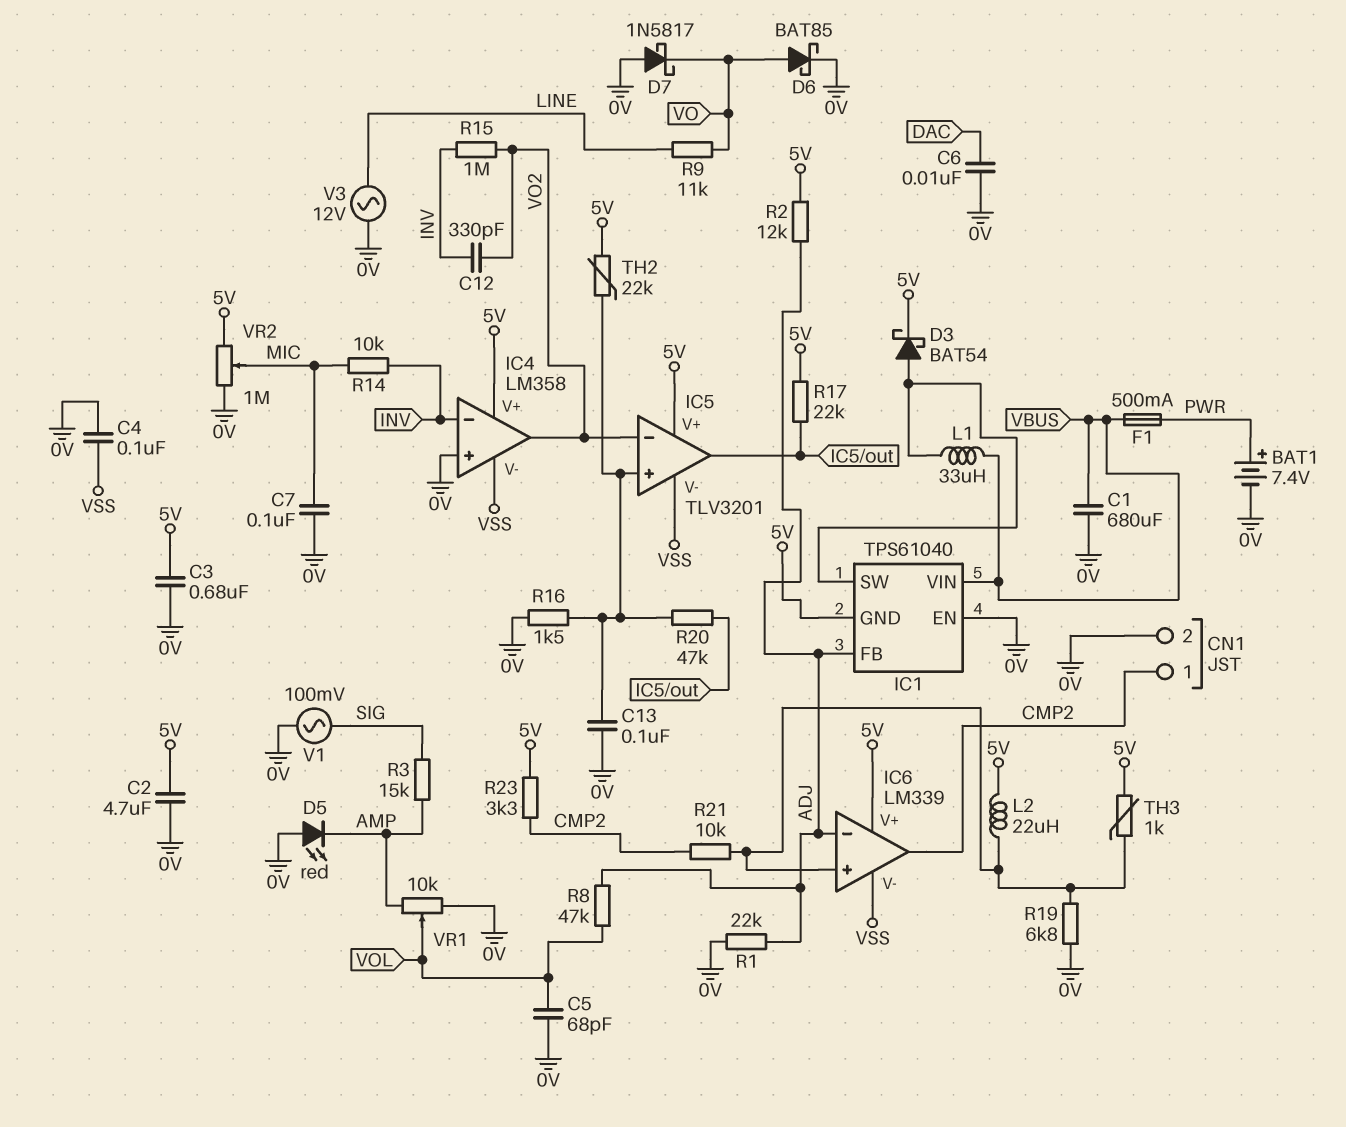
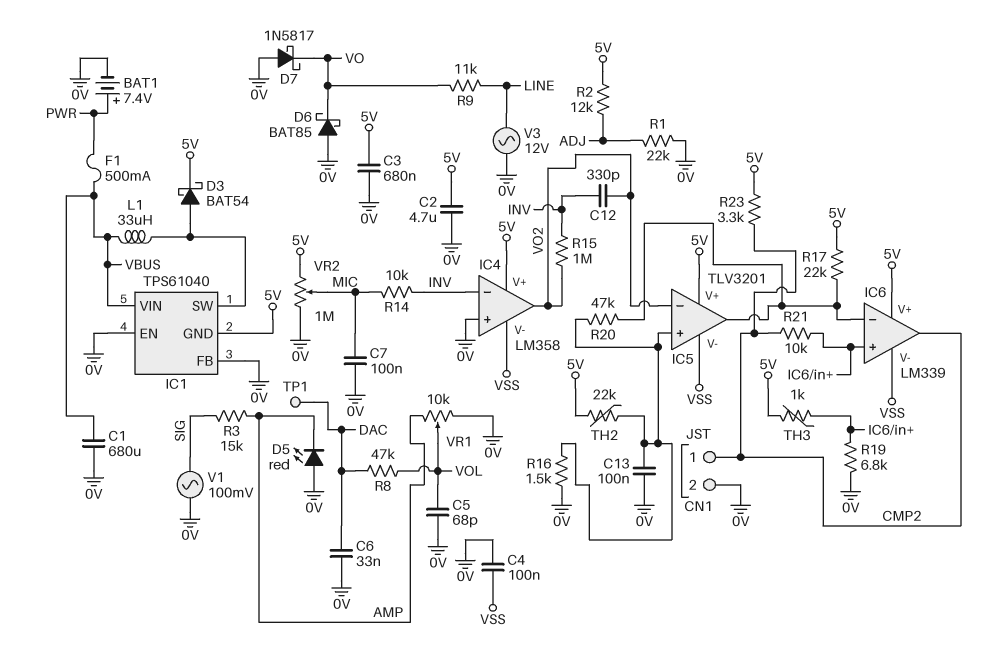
C6: 10nF (0V, DAC) -> 33nF (0V, DAC)
D6: schottky BAT85 (A VO, K 0V) -> schottky BAT85 (A 0V, K VO)
IC1 pin FB: ADJ -> 0V
IC6 pin in-: ADJ -> IC5/out
L2: 22uH (5V, IC6/in+) -> none
R8: 47k (ADJ, VOL) -> 47k (DAC, VOL)
TP1: none -> test point (DAC)

